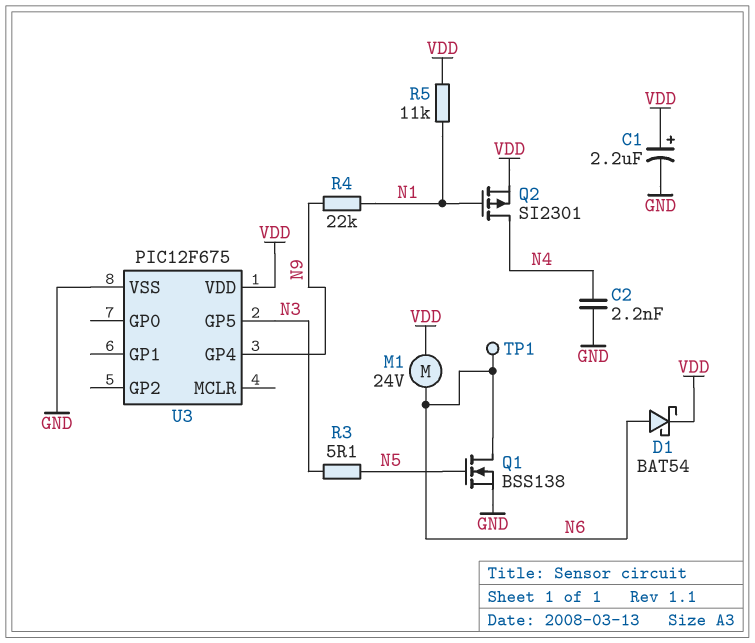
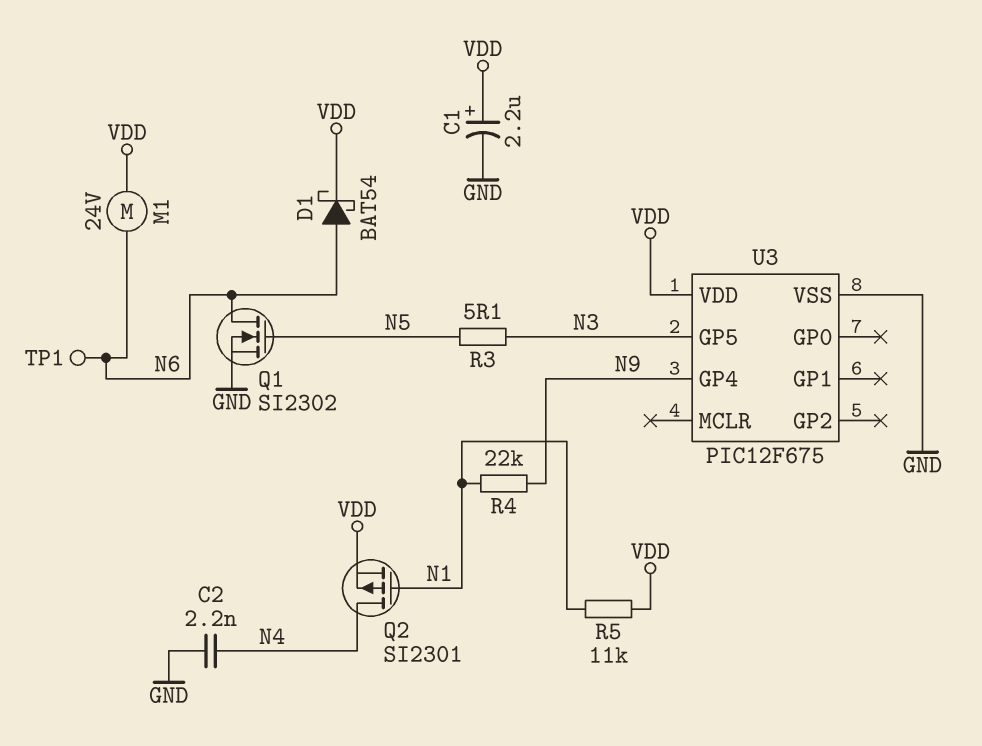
Q1: NMOS BSS138 (G N5, D N6, S GND) -> NMOS SI2302 (G N5, D N6, S GND)

